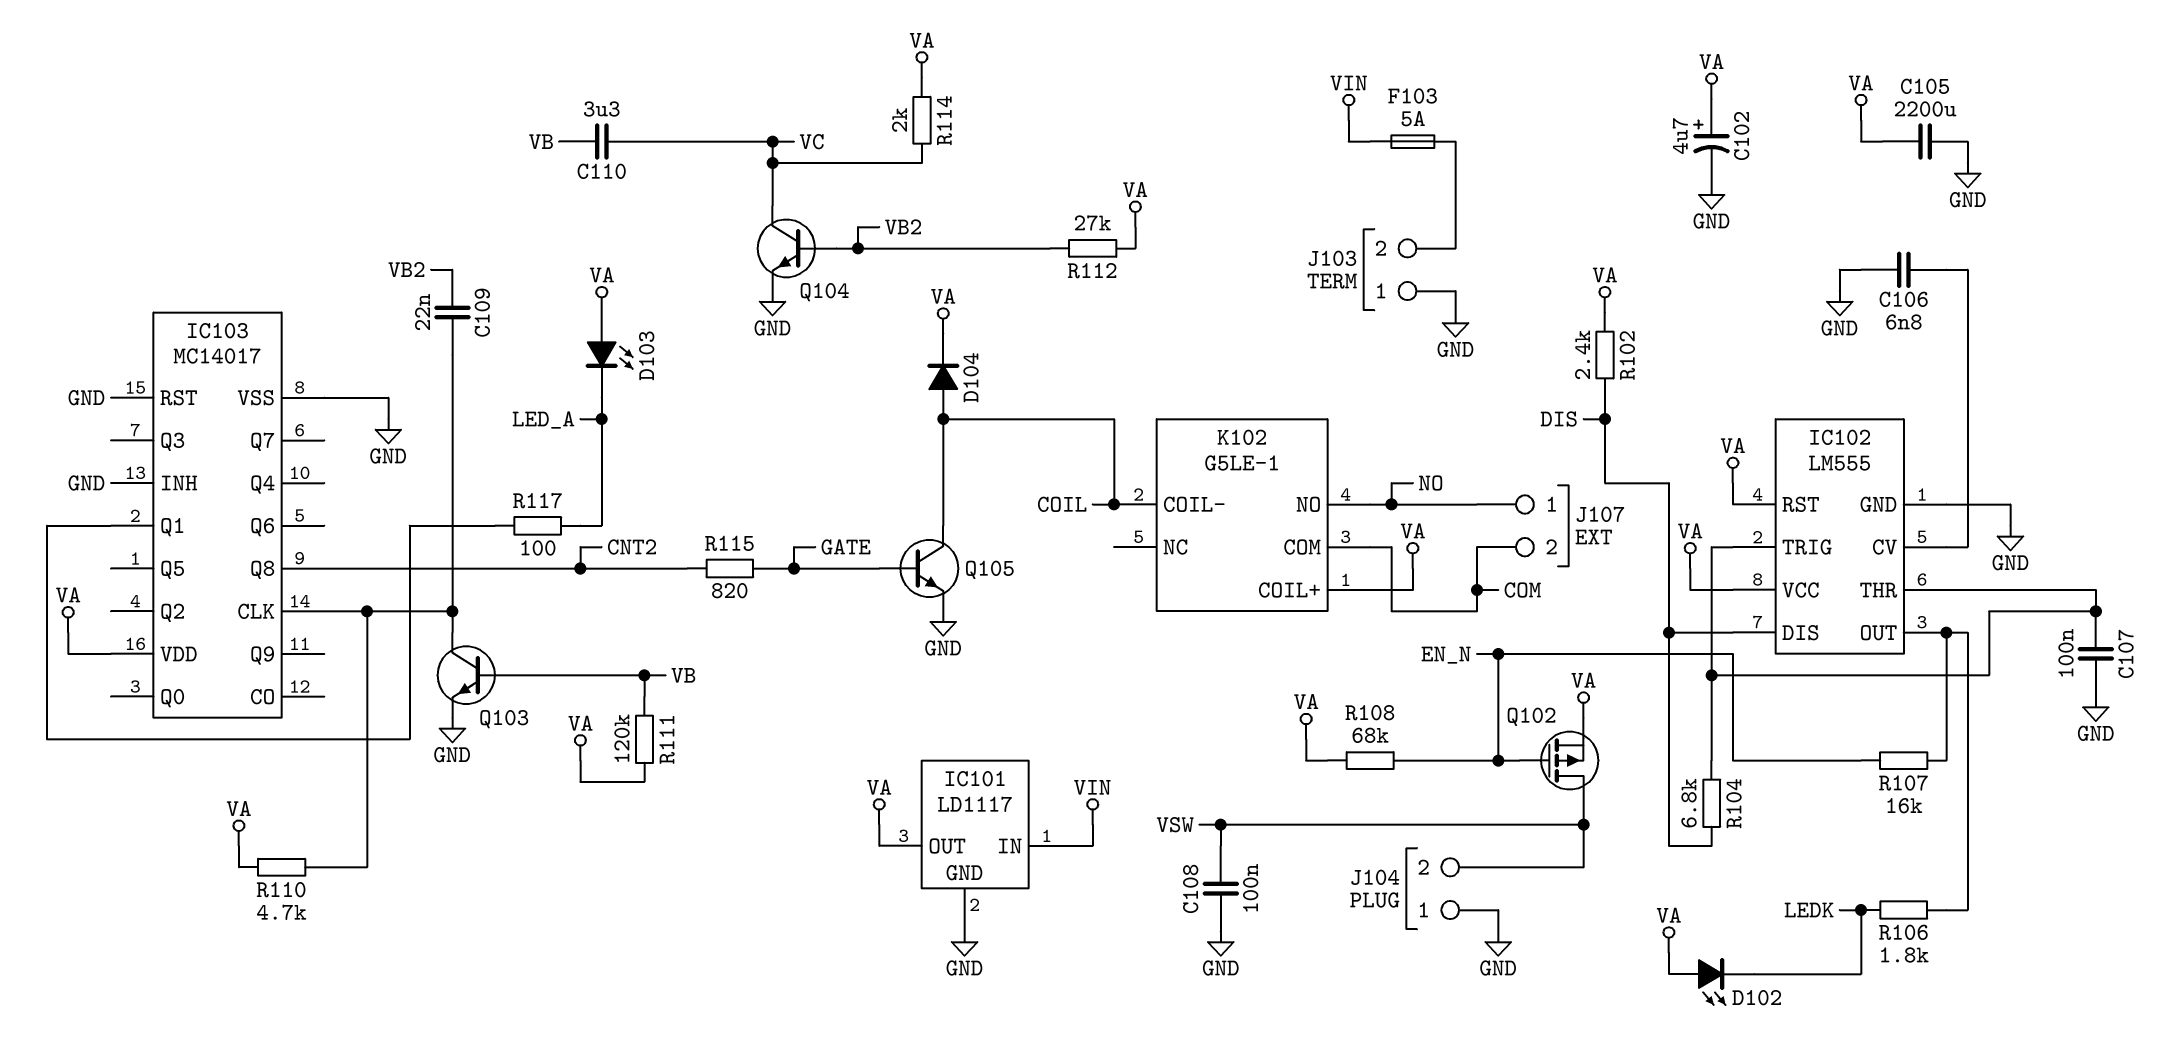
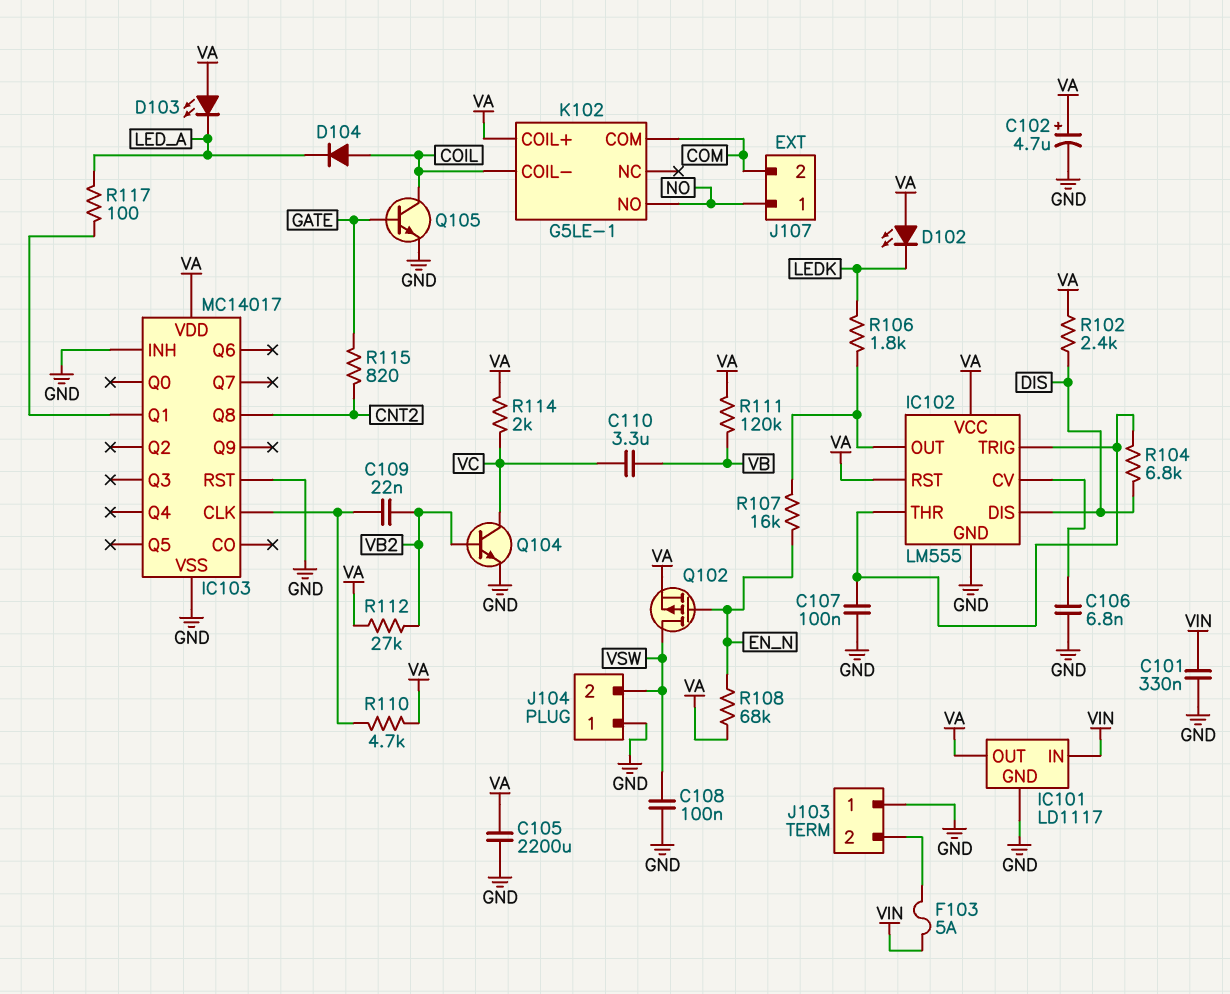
C101: none -> 330nF (GND, VIN)
D104: diode (A COIL, K VA) -> diode (A COIL, K LED_A)
Q103: NPN (B VB, C IC103/CLK, E GND) -> none

